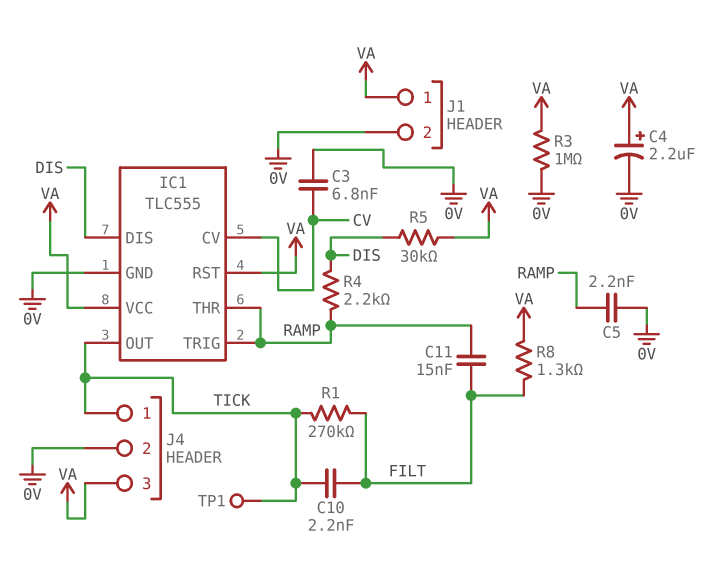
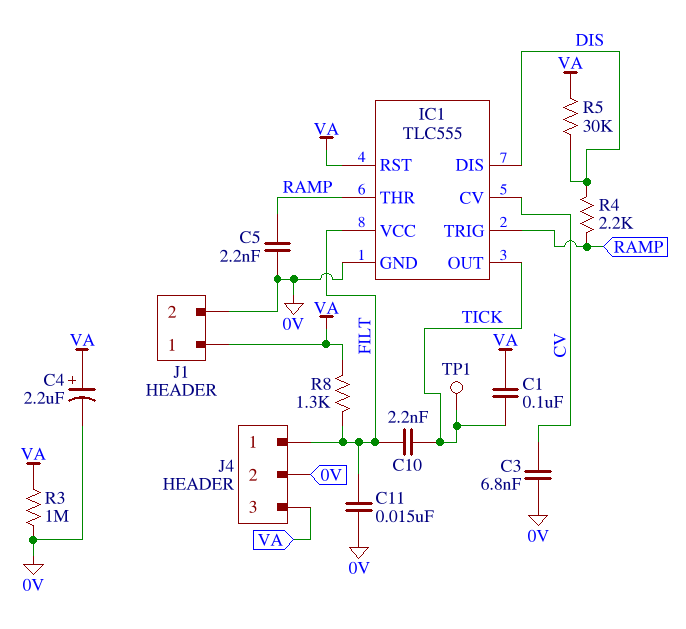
C1: none -> 100nF (TICK, VA)
C11: 15nF (FILT, RAMP) -> 15nF (0V, FILT)
IC1 pin VCC: VA -> FILT
J4 pin 1: TICK -> FILT
R1: 270k (FILT, TICK) -> none

